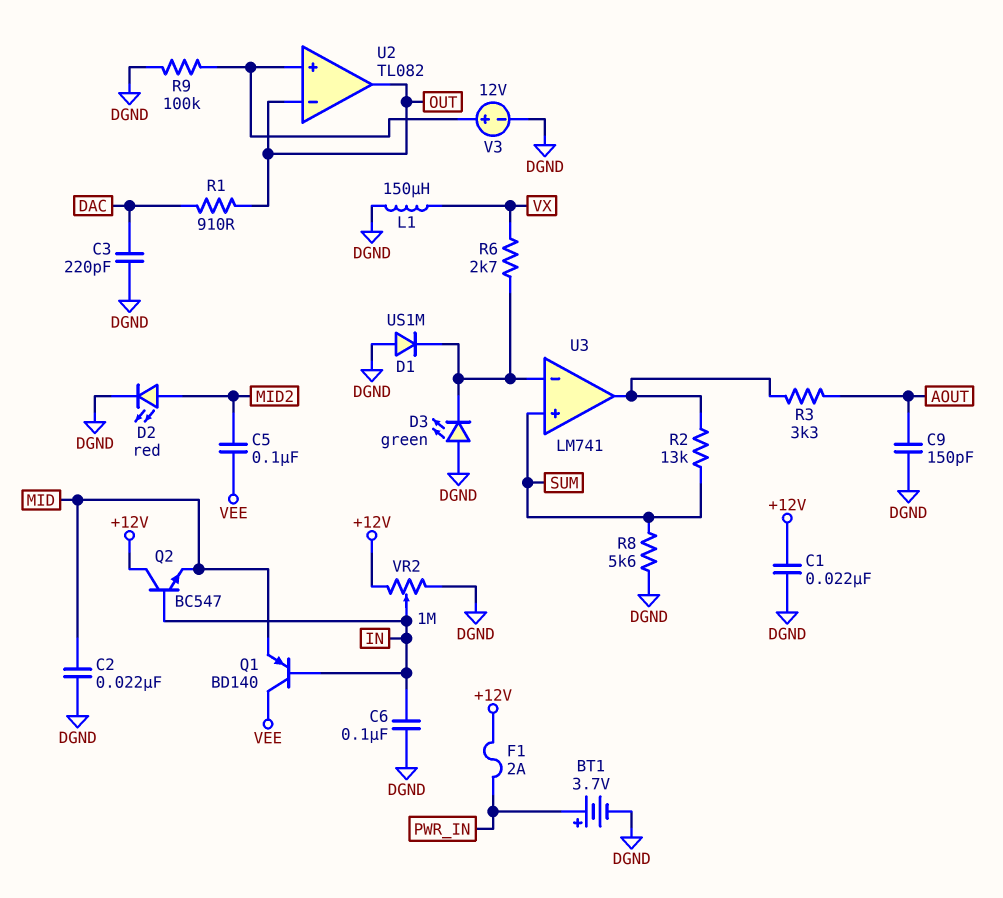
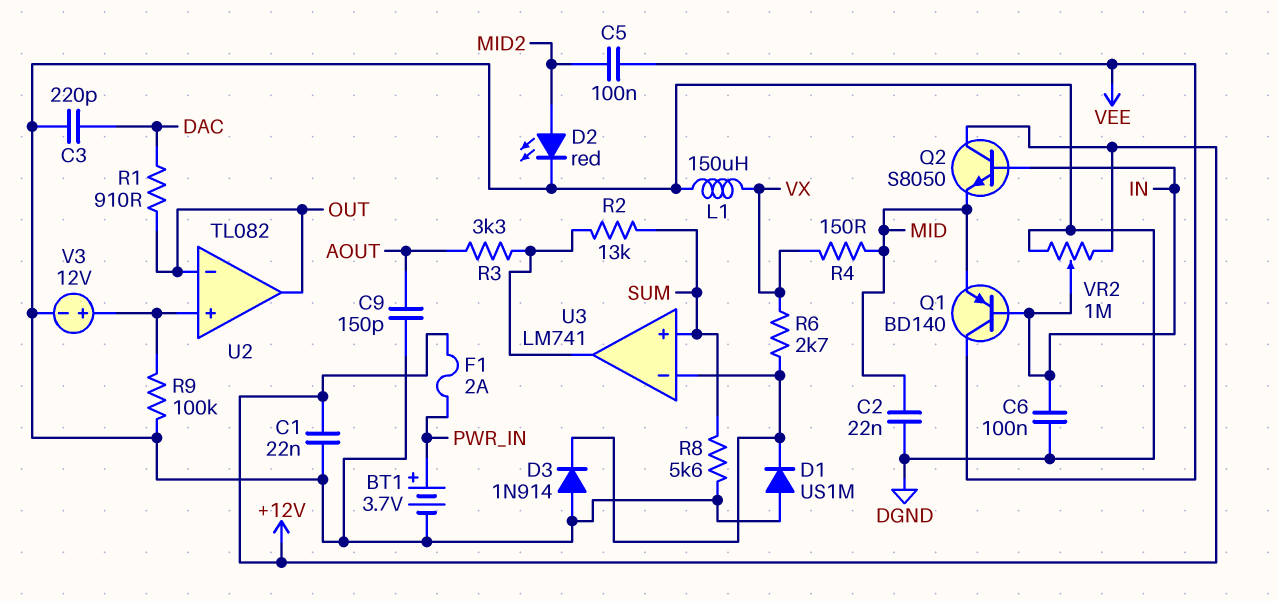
D3: LED green (A DGND, K U3/in-) -> diode 1N914 (A DGND, K U3/in-)
Q2: NPN BC547 (B IN, C +12V, E MID) -> NPN S8050 (B IN, C +12V, E MID)
R4: none -> 150 (MID, VX)

